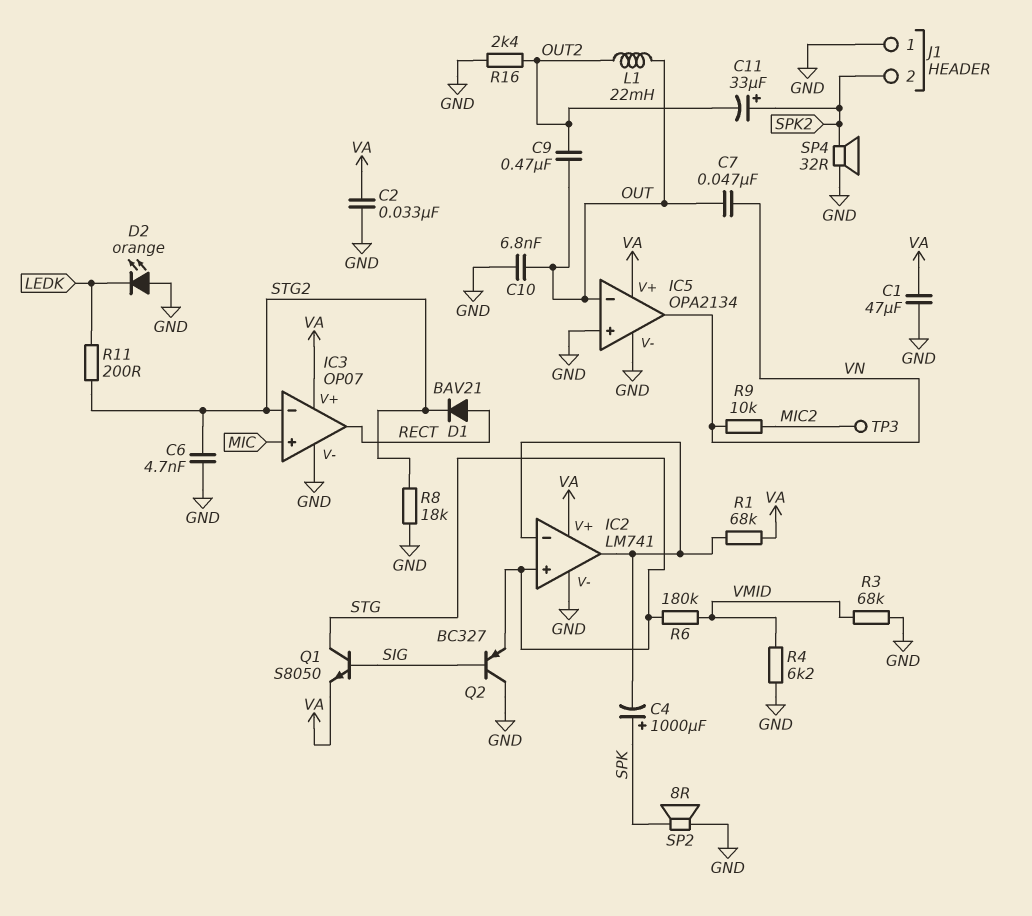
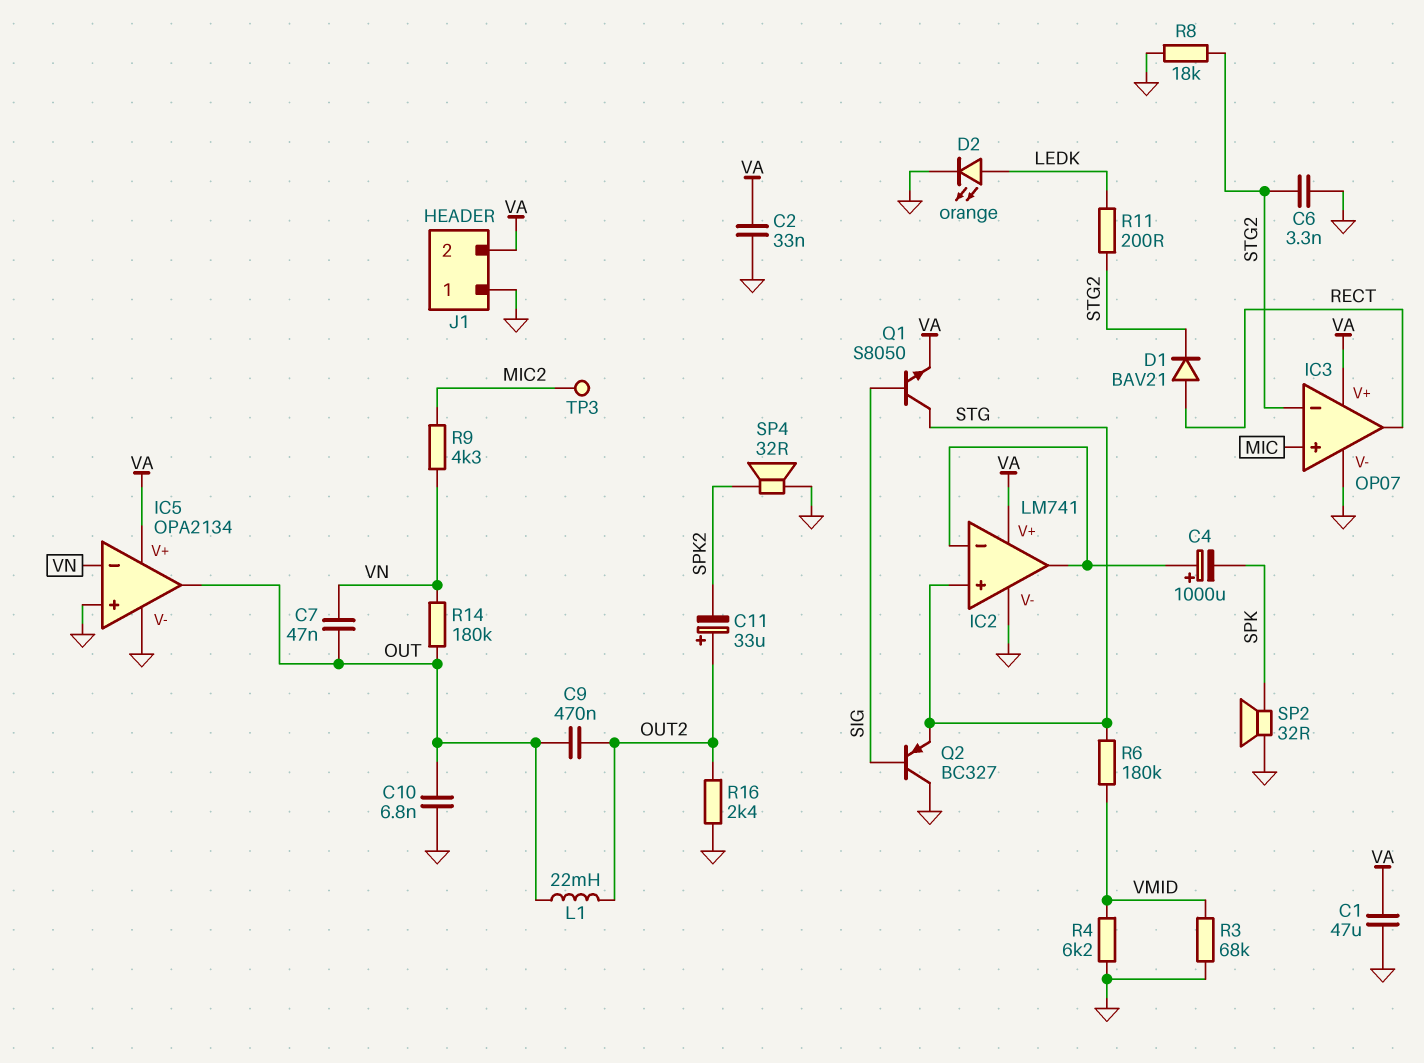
C4: 1000uF (plus SPK, minus IC2/in-) -> 1000uF (plus IC2/in-, minus SPK)
C6: 4.7nF (GND, STG2) -> 3.3nF (GND, STG2)
C11: 33uF (plus SPK2, minus OUT2) -> 33uF (plus OUT2, minus SPK2)
D2: LED orange (A GND, K LEDK) -> LED orange (A LEDK, K GND)
IC5 pin in-: OUT -> VN
IC5 pin out: VN -> OUT
J1 pin 2: SPK2 -> VA
R1: 68k (IC2/in-, VA) -> none
R9: 10k (MIC2, VN) -> 4.3k (MIC2, VN)
R14: none -> 180k (OUT, VN)
SP2: speaker 8R (GND, SPK) -> speaker 32R (GND, SPK)

